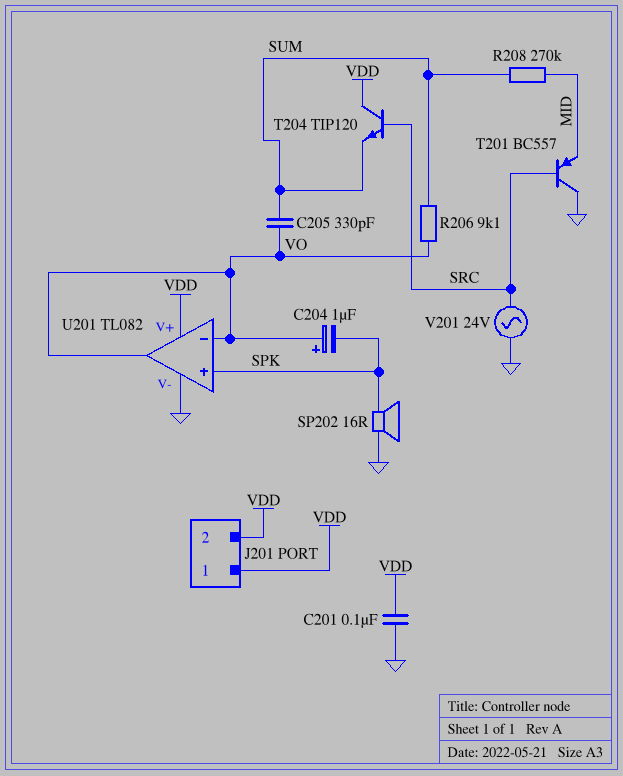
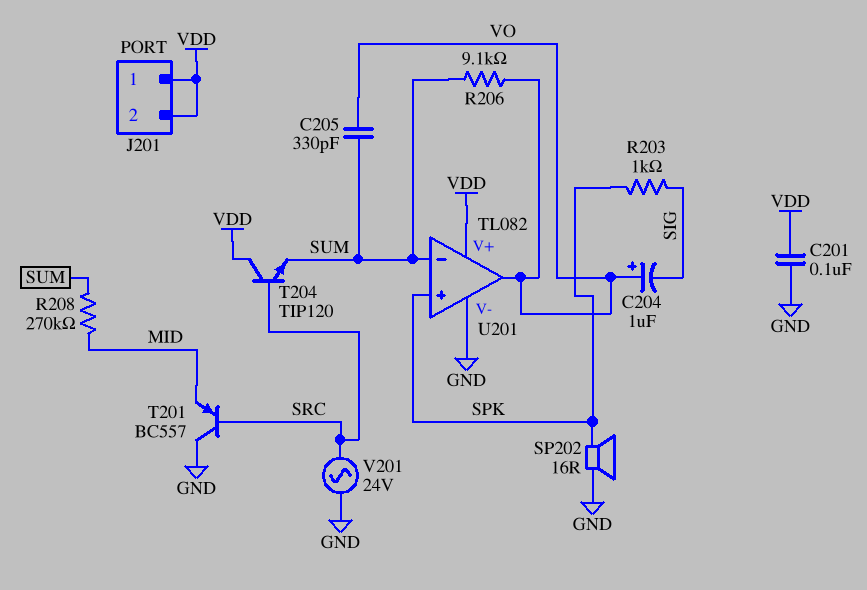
C204: 1uF (plus VO, minus SPK) -> 1uF (plus VO, minus SIG)
R203: none -> 1k (SIG, SPK)
U201 pin in-: VO -> SUM

